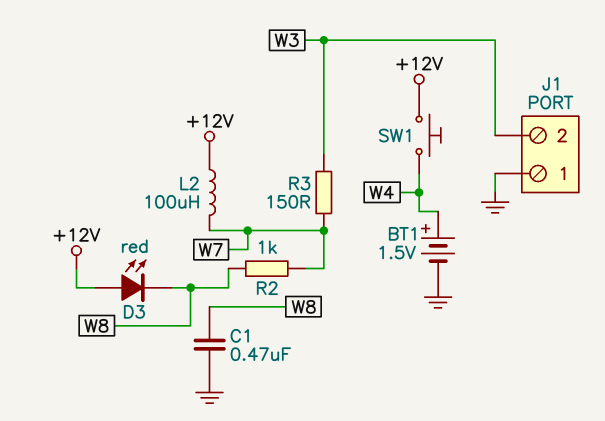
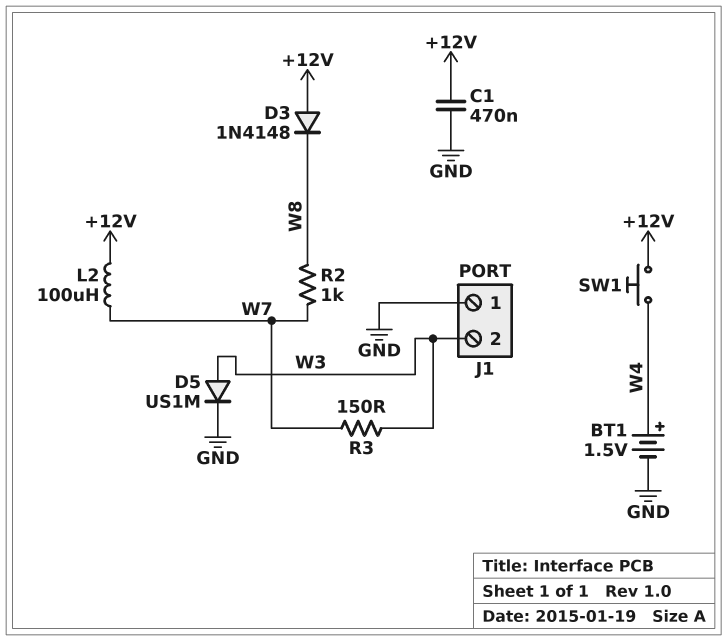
C1: 470nF (GND, W8) -> 470nF (+12V, GND)
D3: LED red (A +12V, K W8) -> diode 1N4148 (A +12V, K W8)
D5: none -> diode US1M (A W3, K GND)

